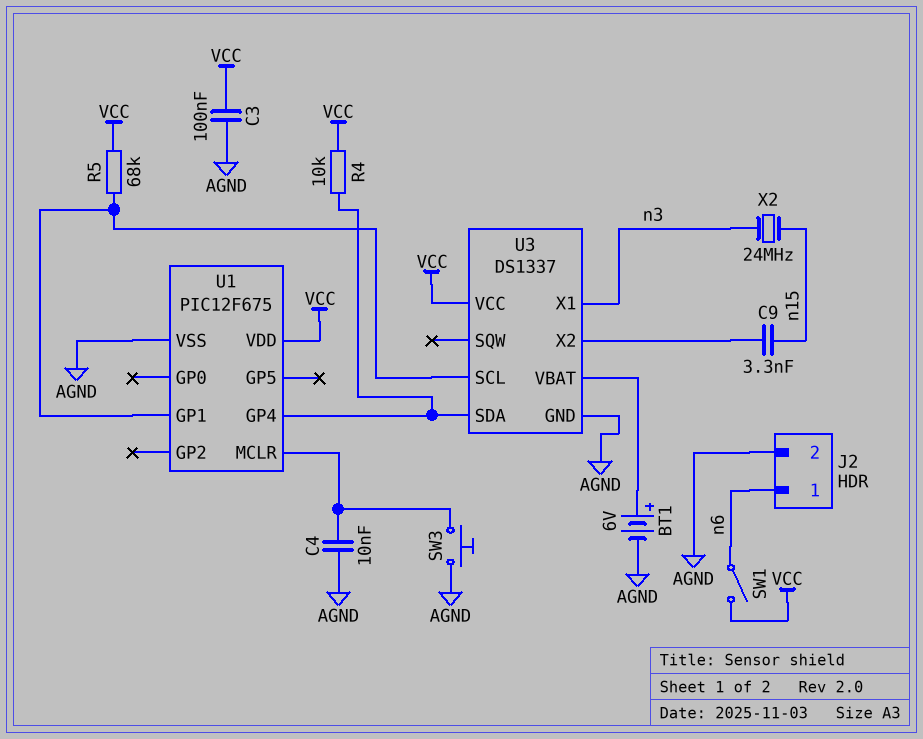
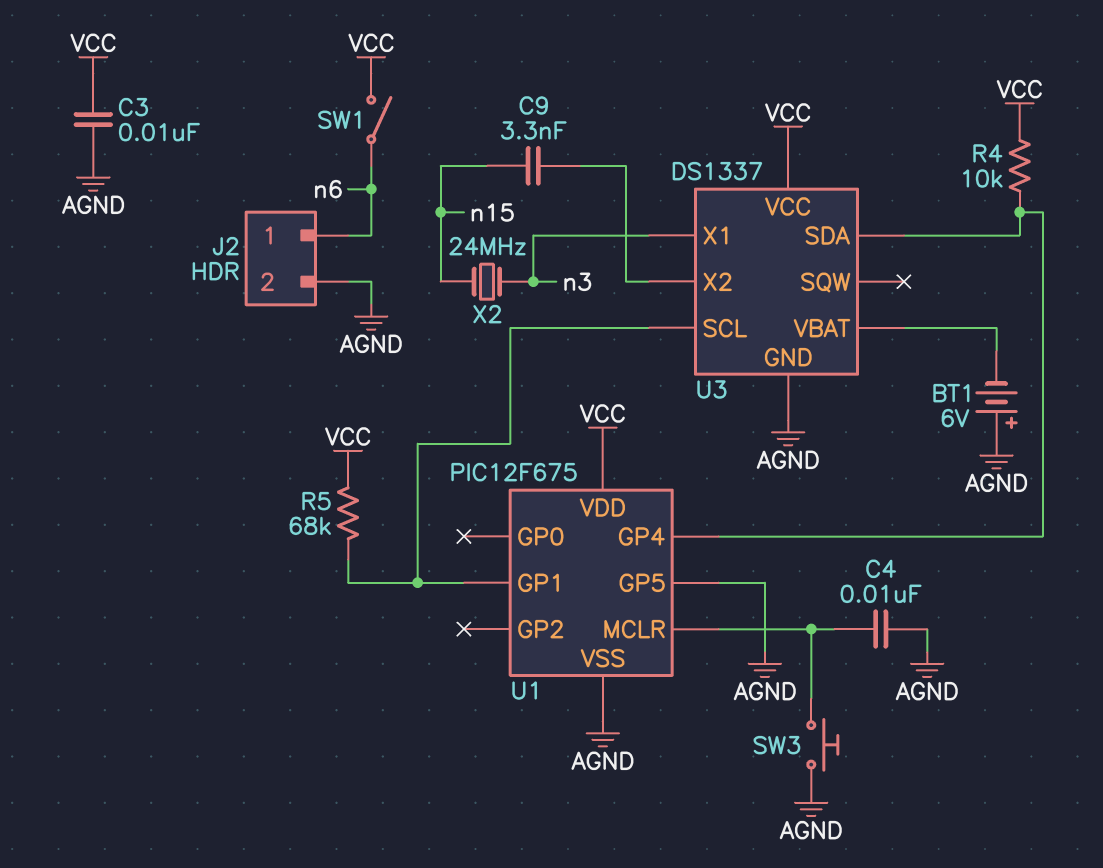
BT1: 6V (plus U3/VBAT, minus AGND) -> 6V (plus AGND, minus U3/VBAT)
C3: 100nF (AGND, VCC) -> 10nF (AGND, VCC)
U1 pin GP5: none -> AGND

